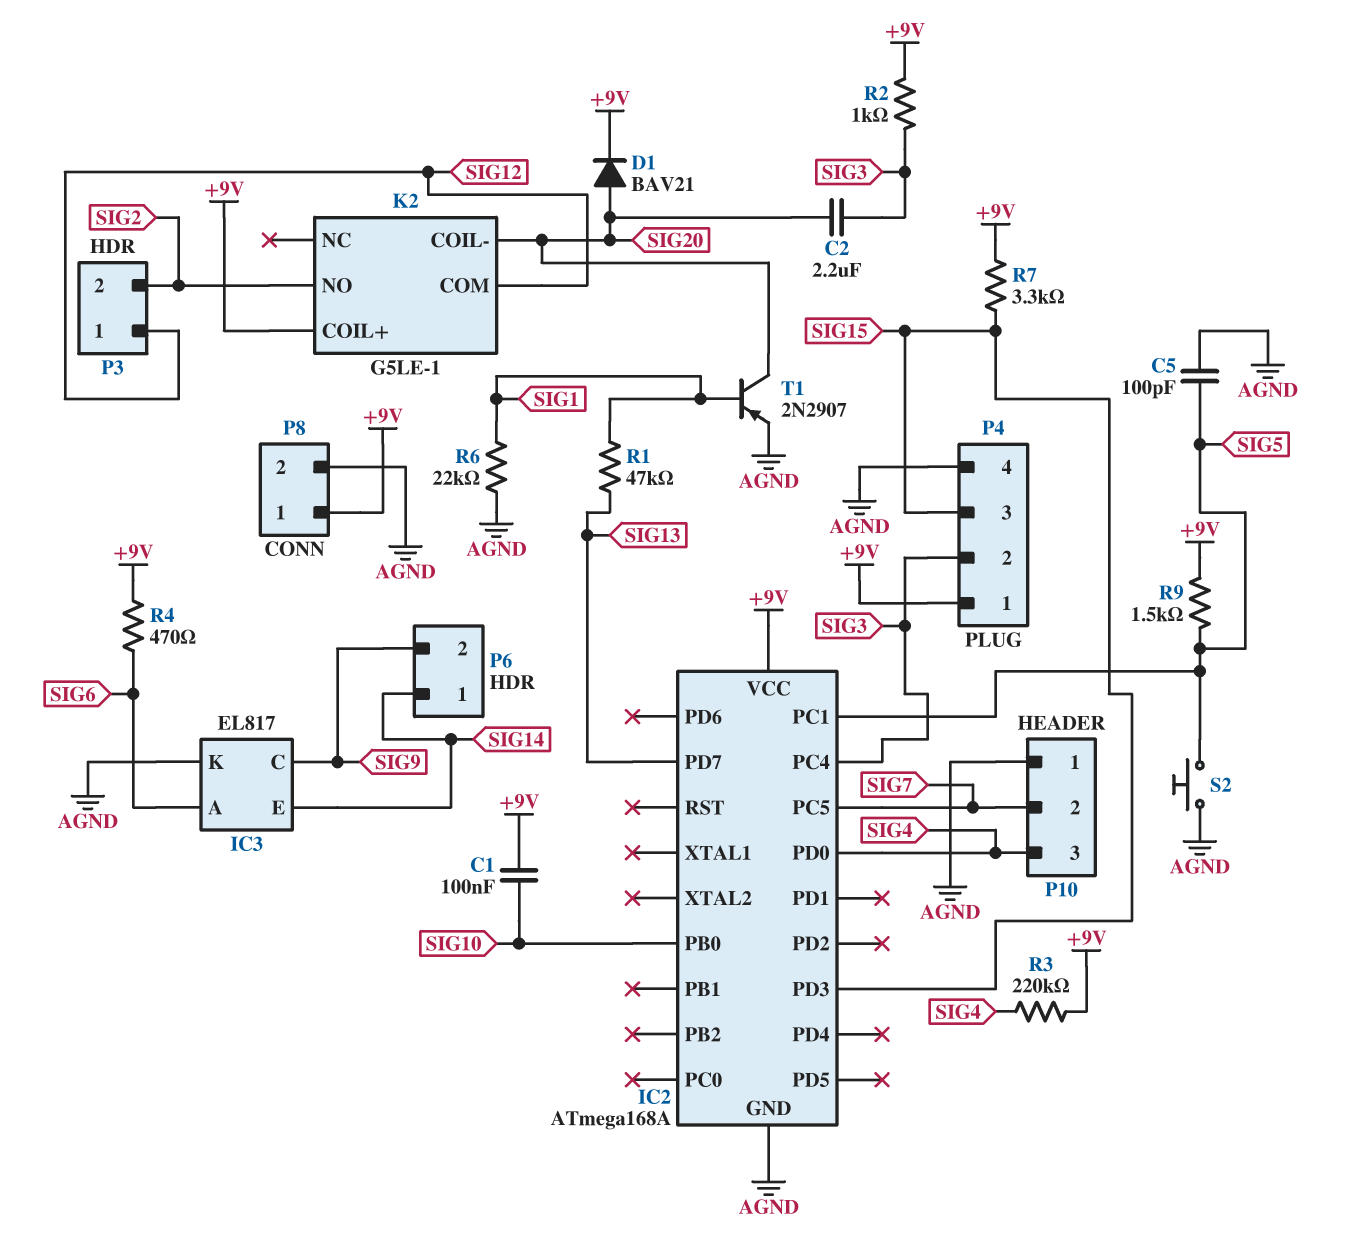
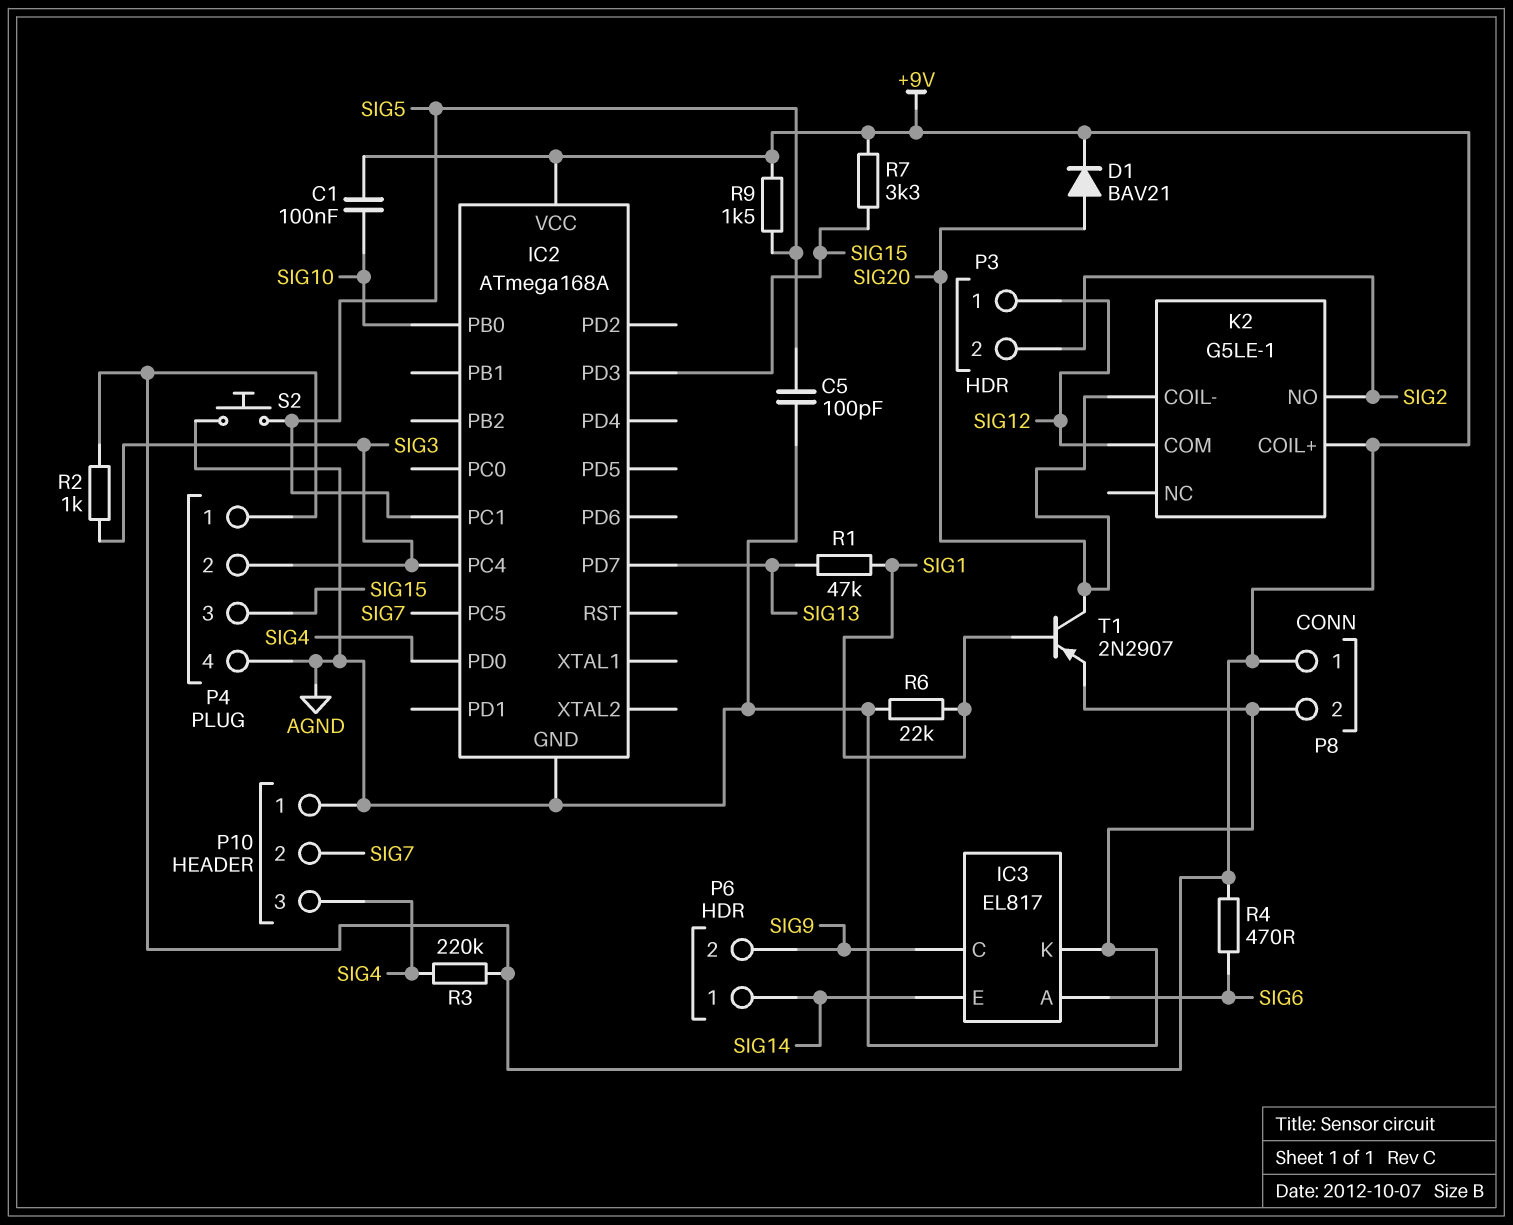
C2: 2.2uF (SIG3, SIG20) -> none

